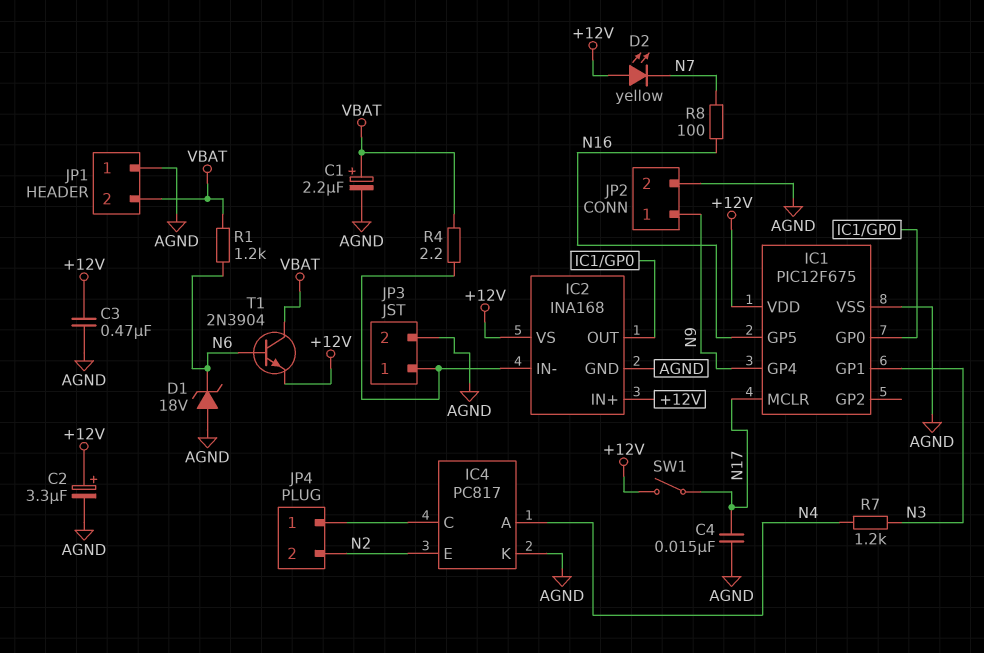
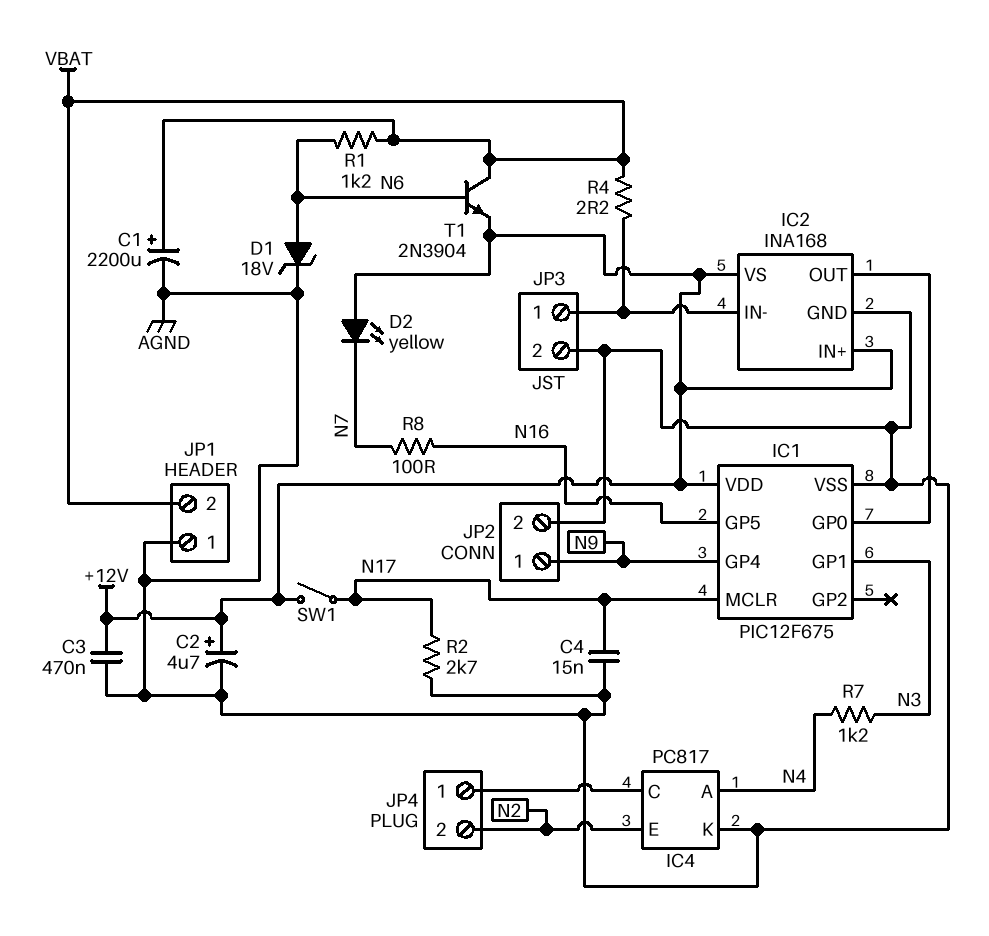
C1: 2.2uF (plus VBAT, minus AGND) -> 2200uF (plus VBAT, minus AGND)
C2: 3.3uF (plus +12V, minus AGND) -> 4.7uF (plus +12V, minus AGND)
D1: zener 18V (A AGND, K N6) -> zener 18V (A N6, K AGND)
R2: none -> 2.7k (AGND, N17)

